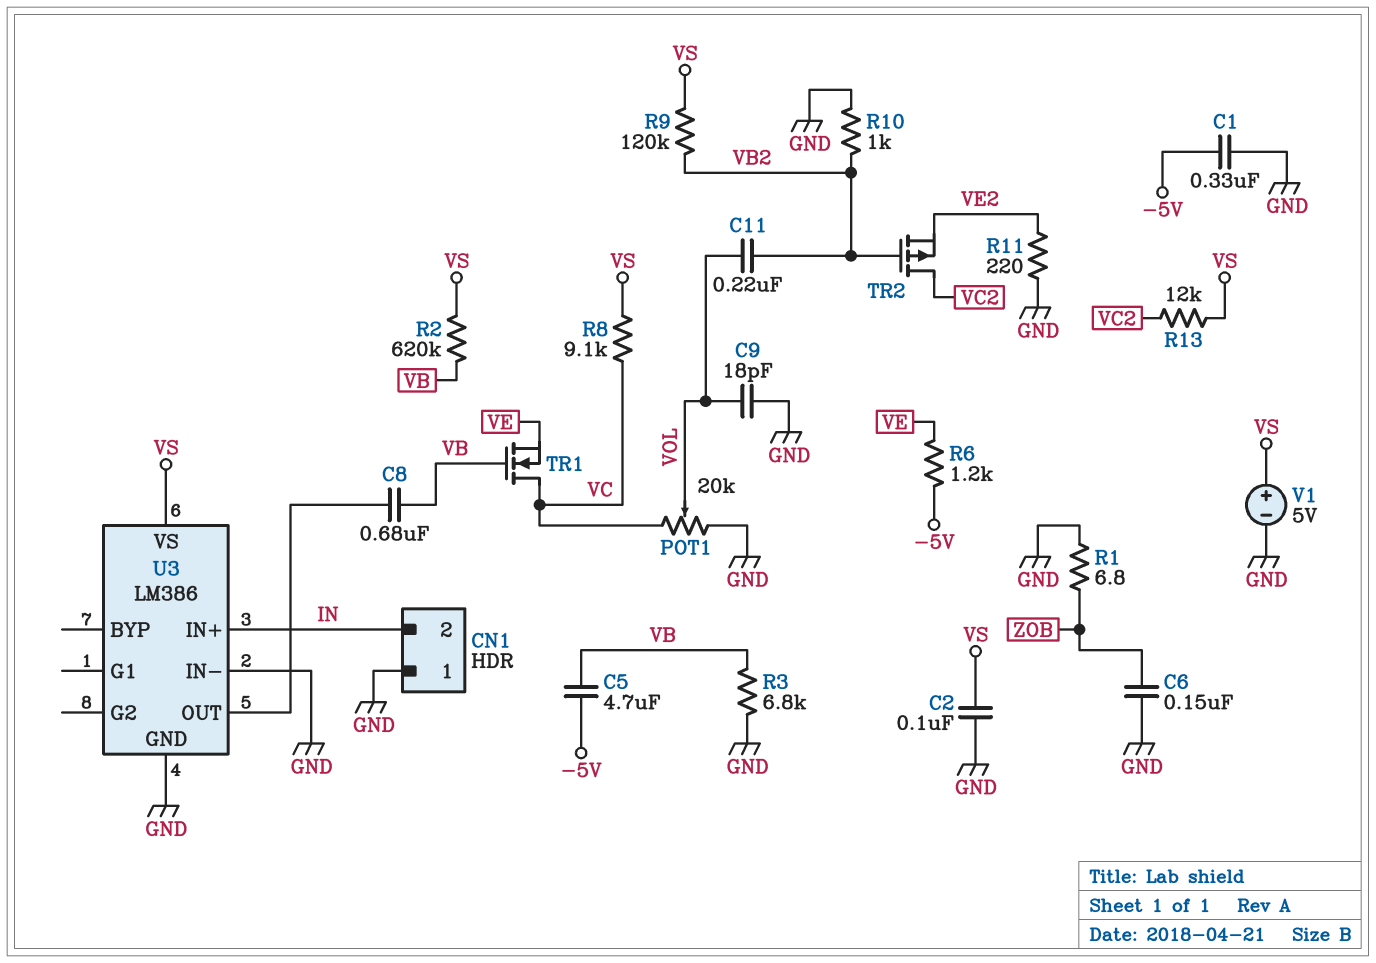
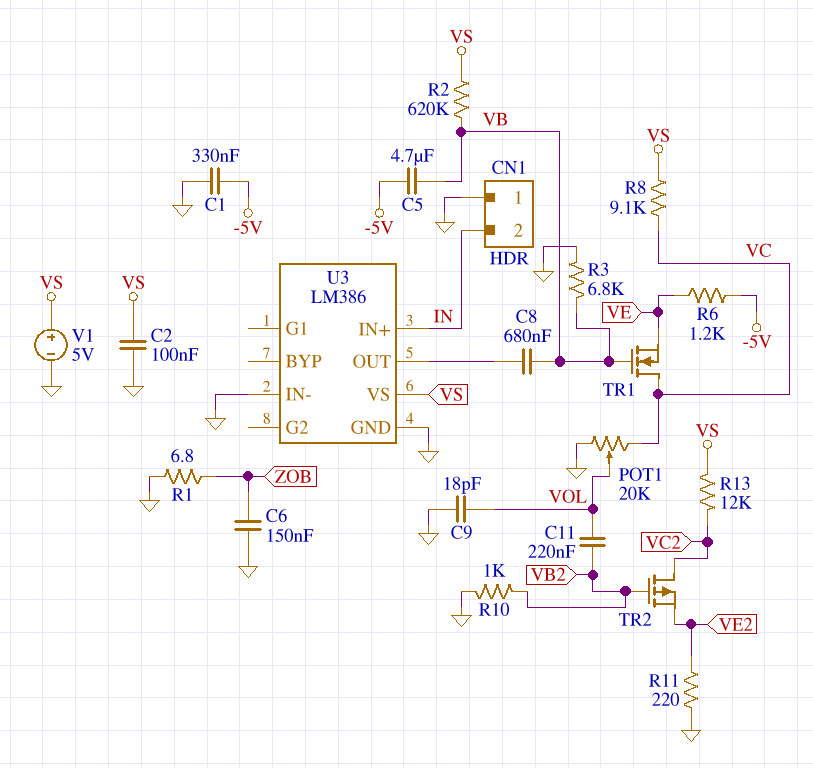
R9: 120k (VB2, VS) -> none

